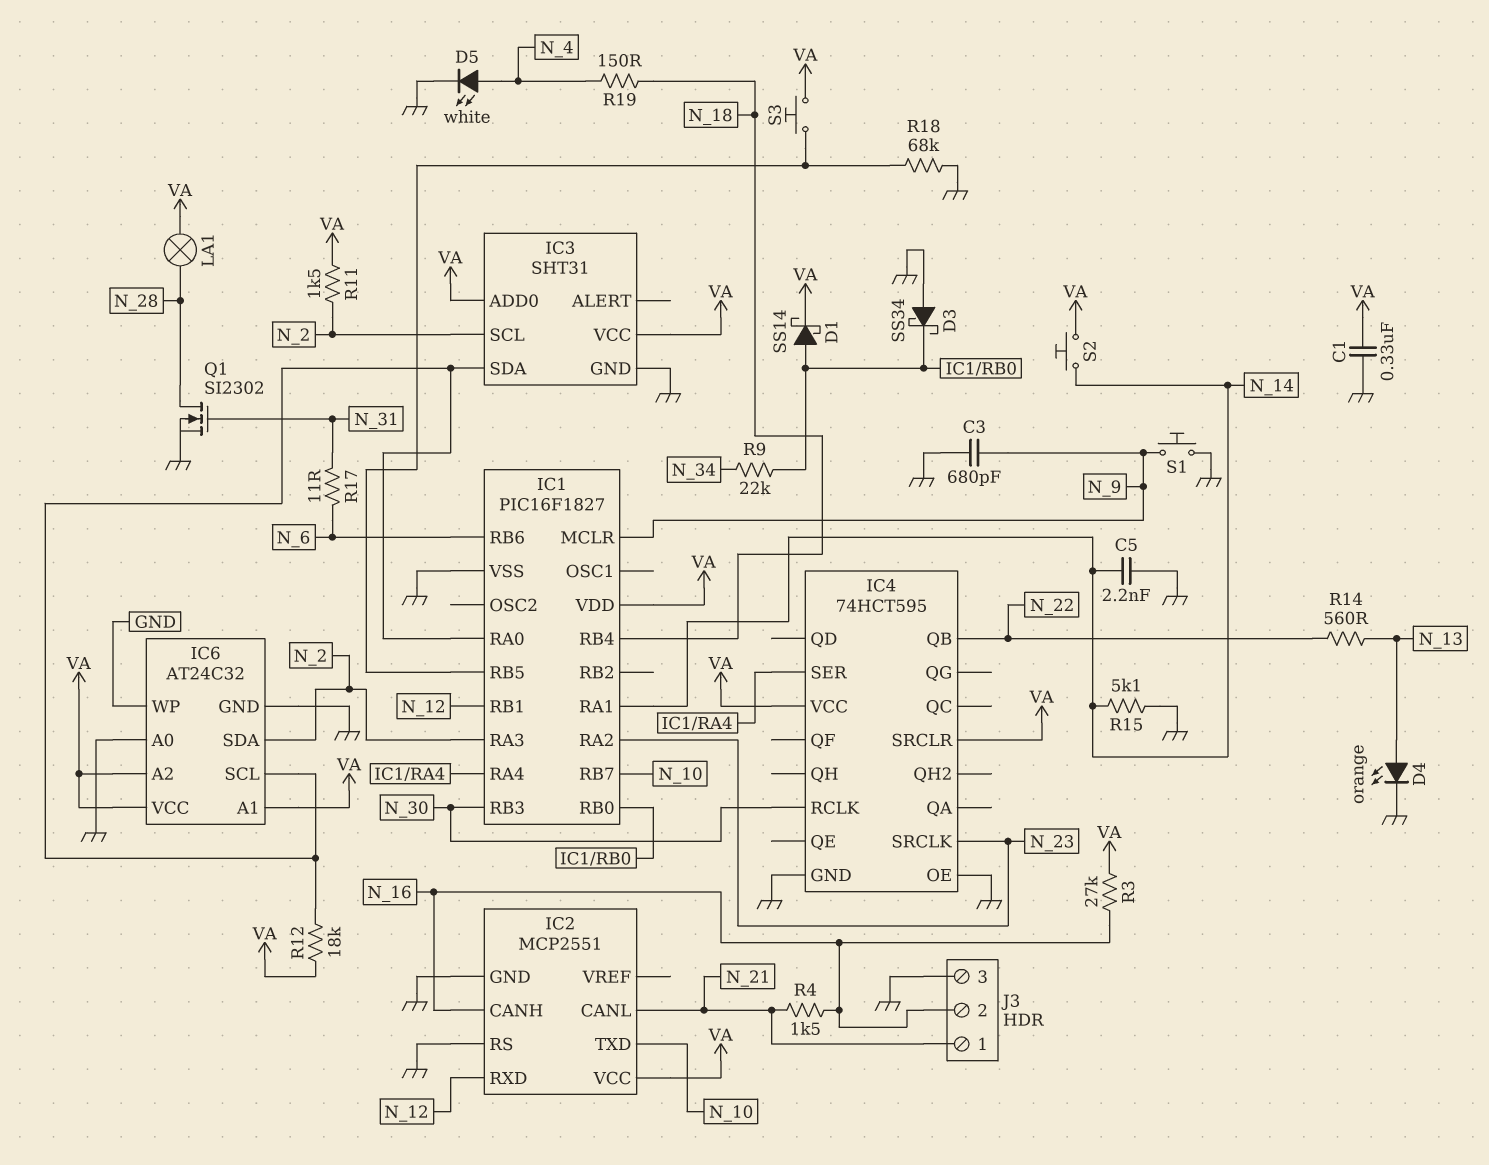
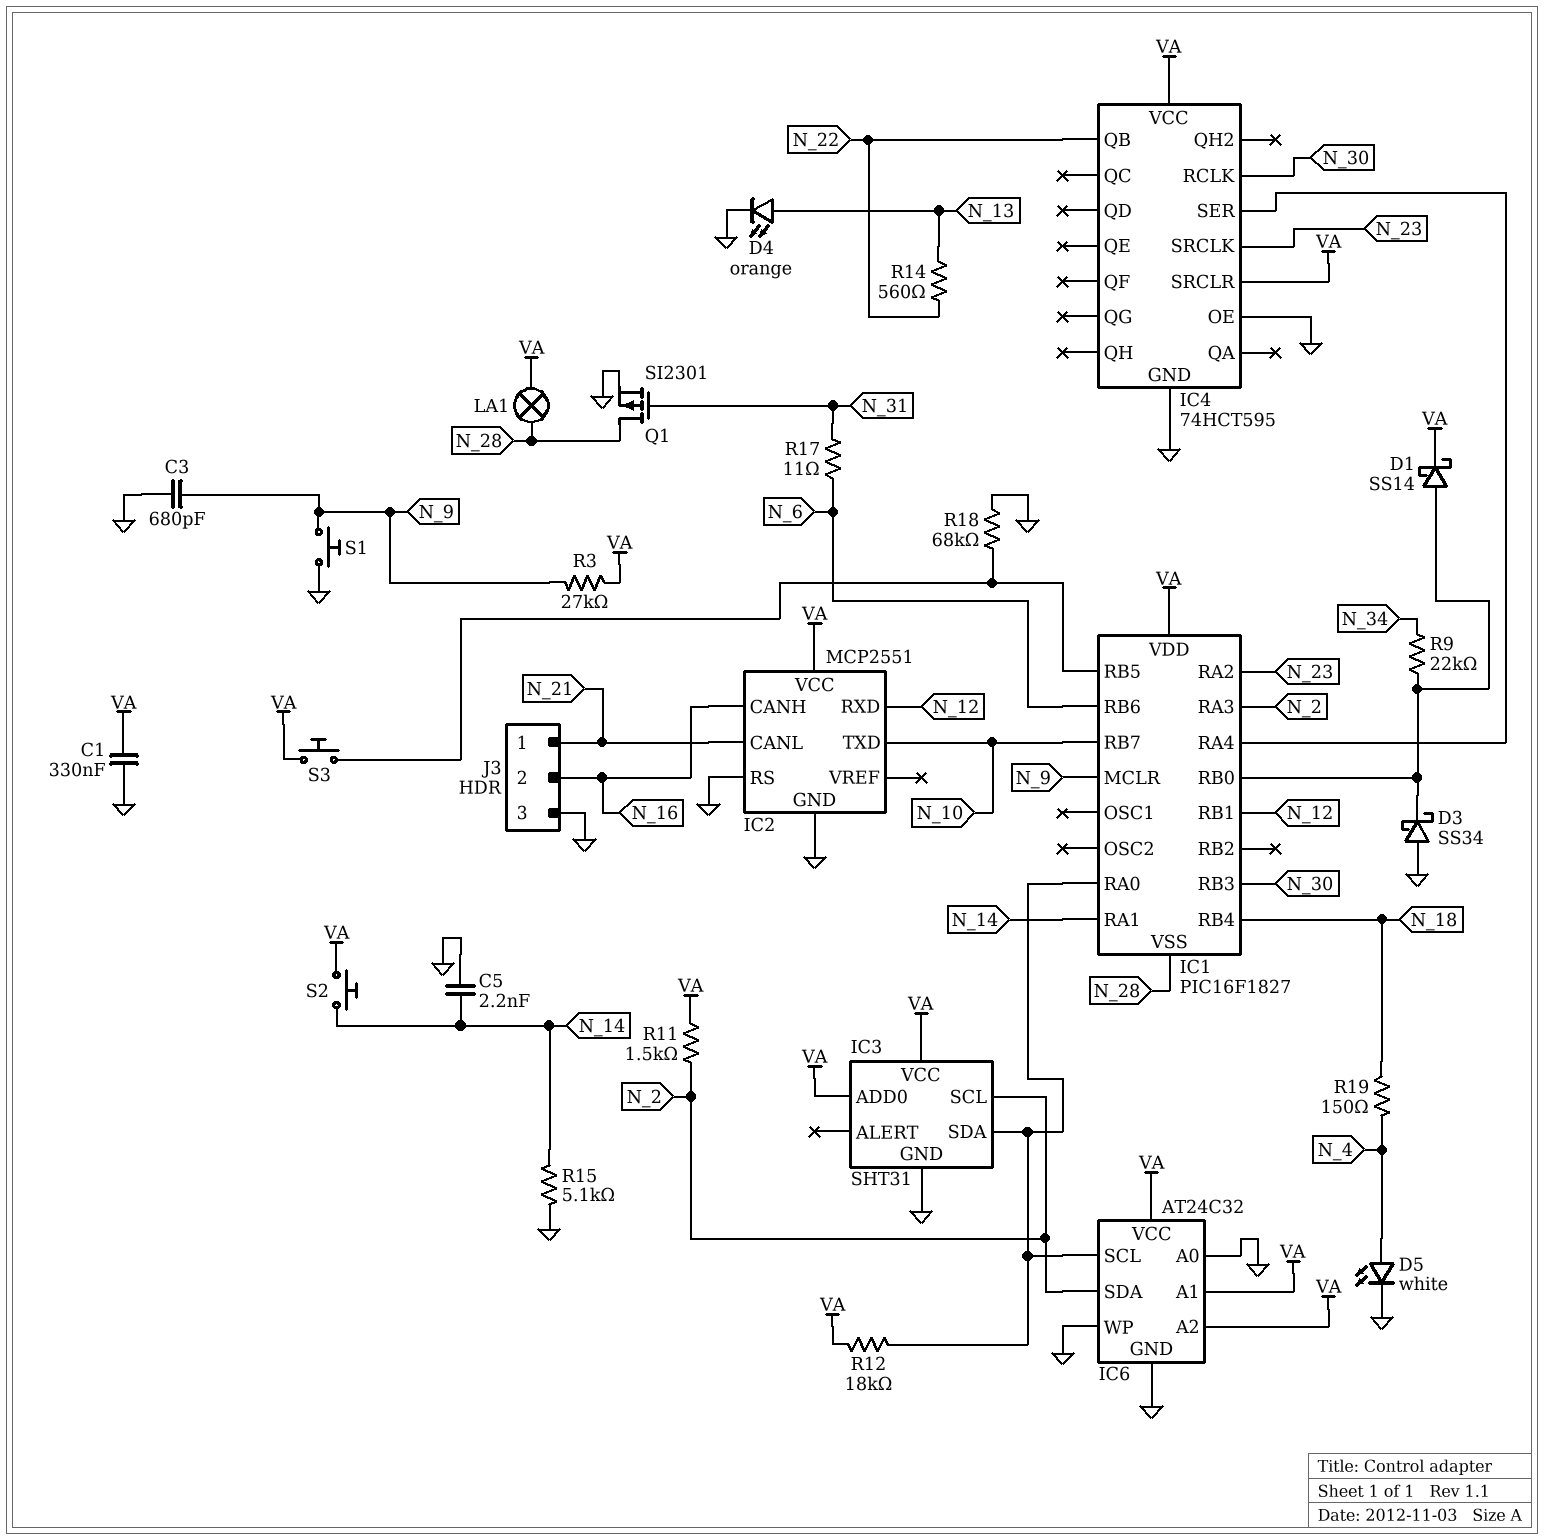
IC1 pin VSS: GND -> N_28
Q1: NMOS SI2302 (G N_31, D N_28, S GND) -> PMOS SI2301 (G N_31, D N_28, S GND)
R3: 27k (N_16, VA) -> 27k (N_9, VA)
R4: 1.5k (N_16, N_21) -> none

